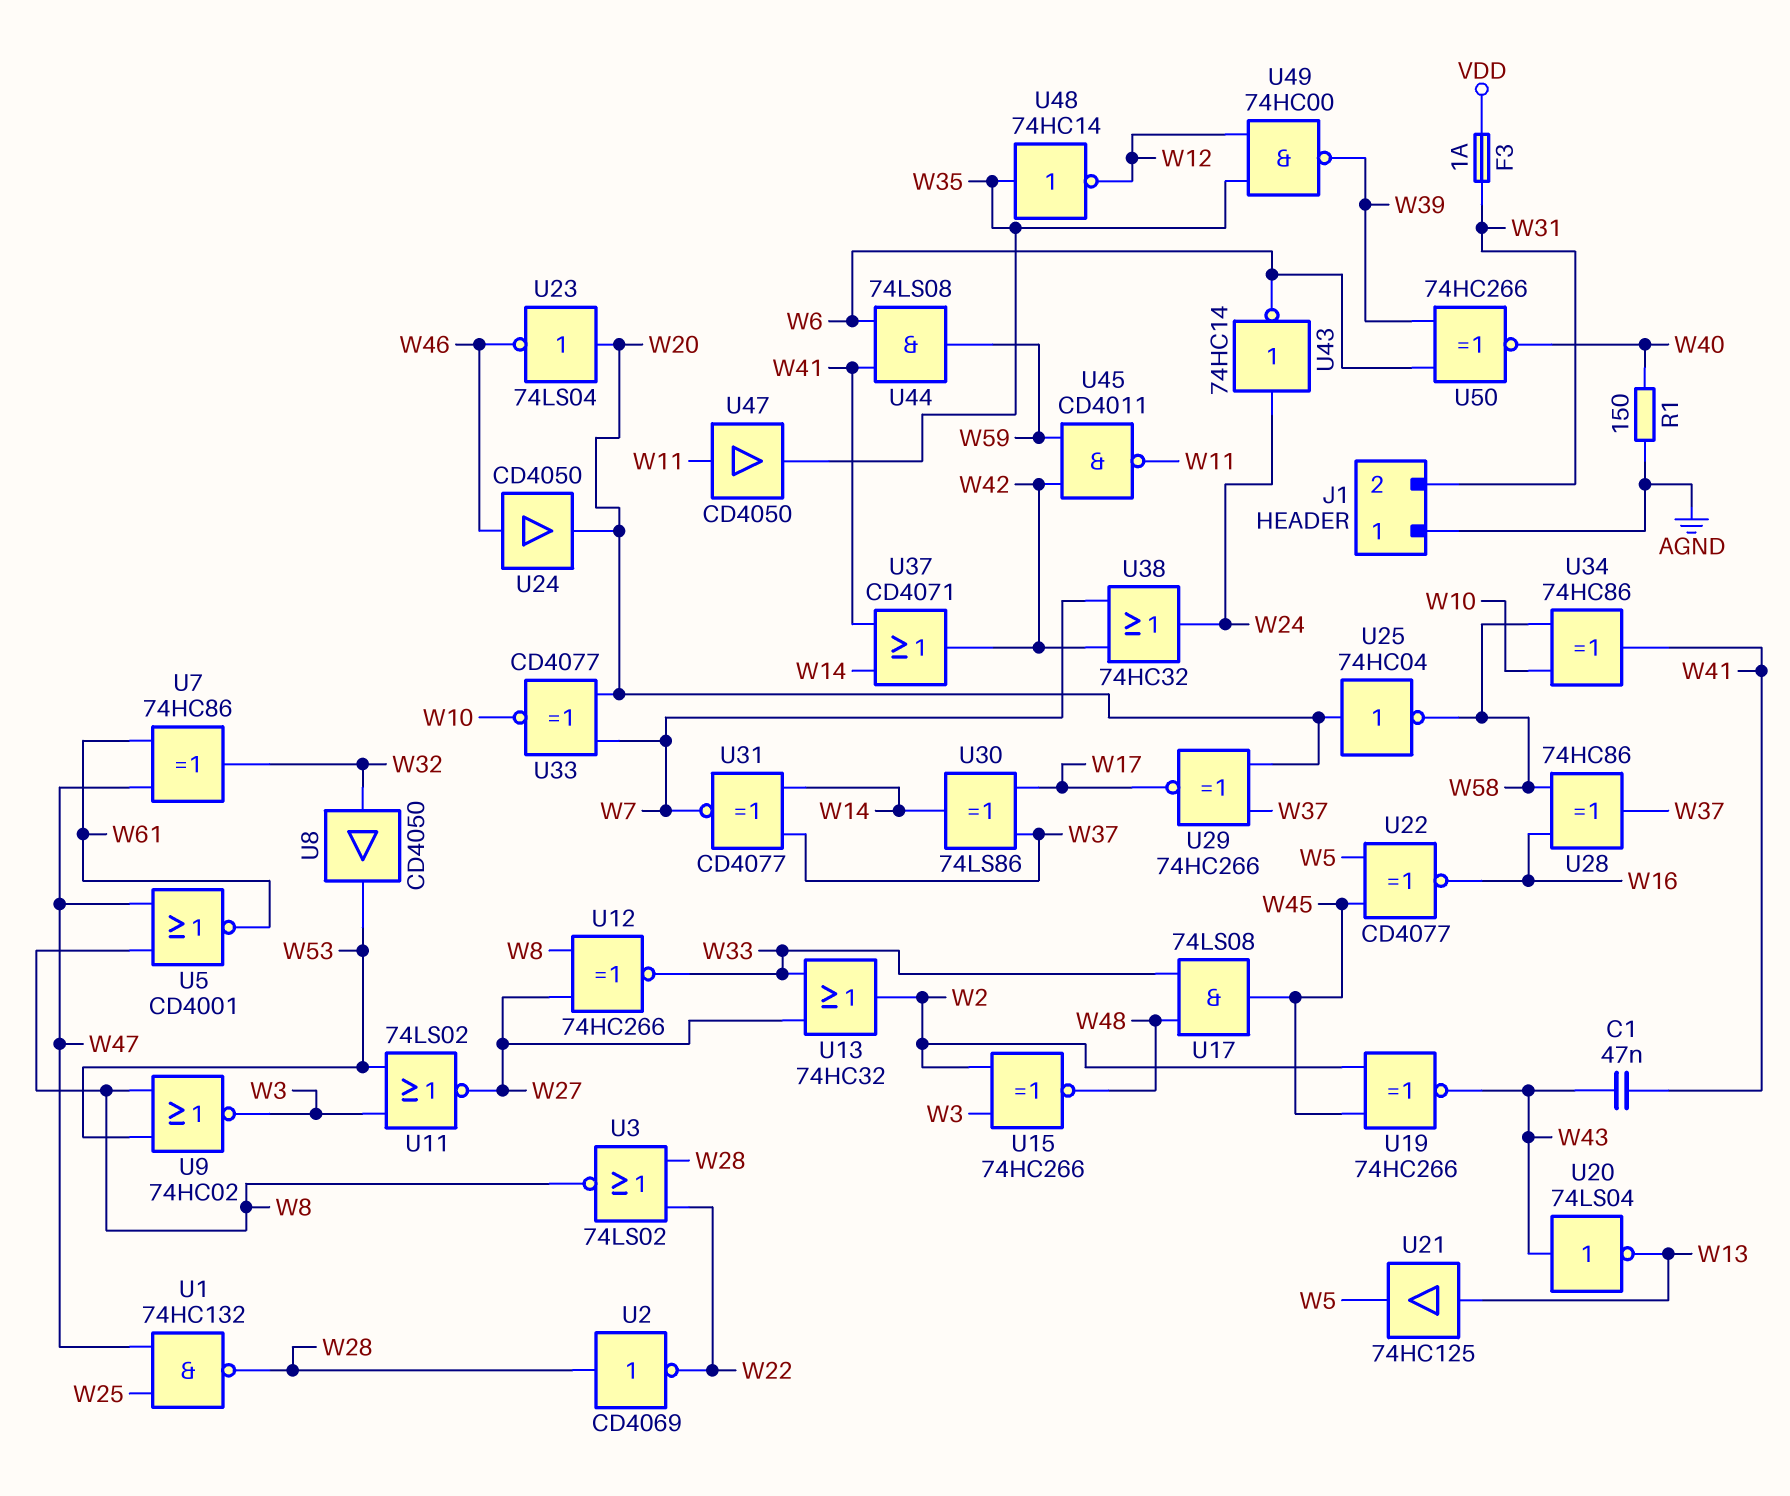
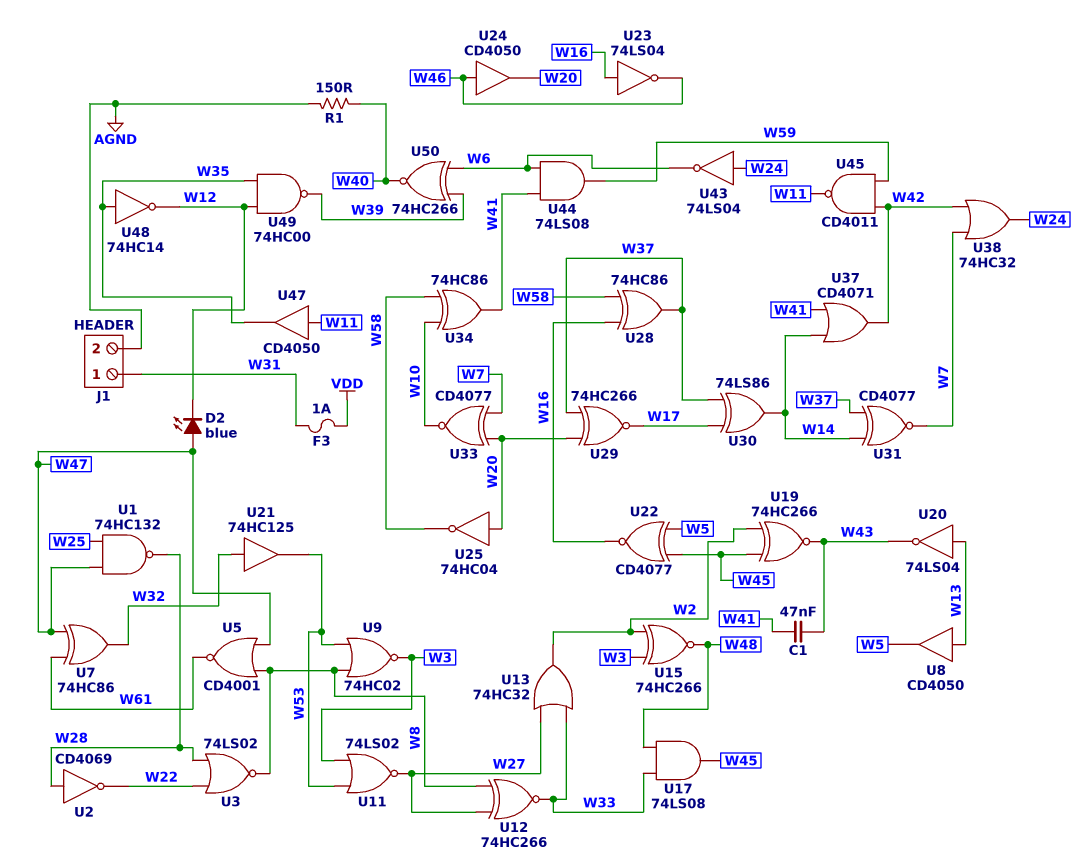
D2: none -> LED blue (A W47, K W12)
J1 pin 1: AGND -> W31
J1 pin 2: W31 -> AGND
U8: buffer CD4050 (in W32, out W53) -> buffer CD4050 (in W13, out W5)
U20: NOT 74LS04 (in W43, out W13) -> NOT 74LS04 (in W13, out W43)
U21: buffer 74HC125 (in W13, out W5) -> buffer 74HC125 (in W32, out W53)
U23: NOT 74LS04 (in W20, out W46) -> NOT 74LS04 (in W16, out W46)
U43: NOT 74HC14 (in W24, out W6) -> NOT 74LS04 (in W24, out W6)

